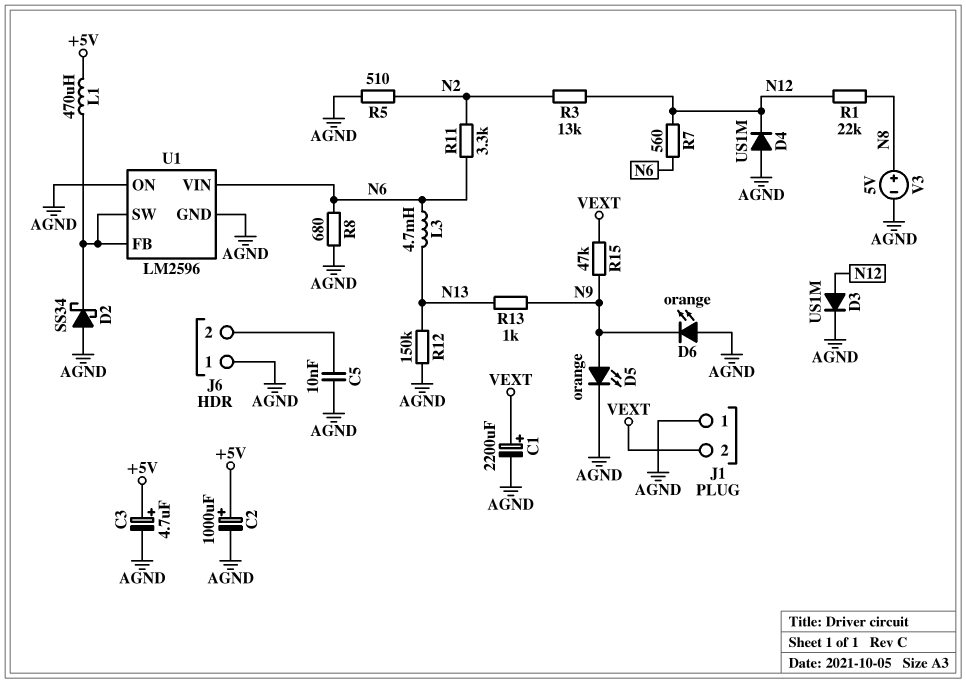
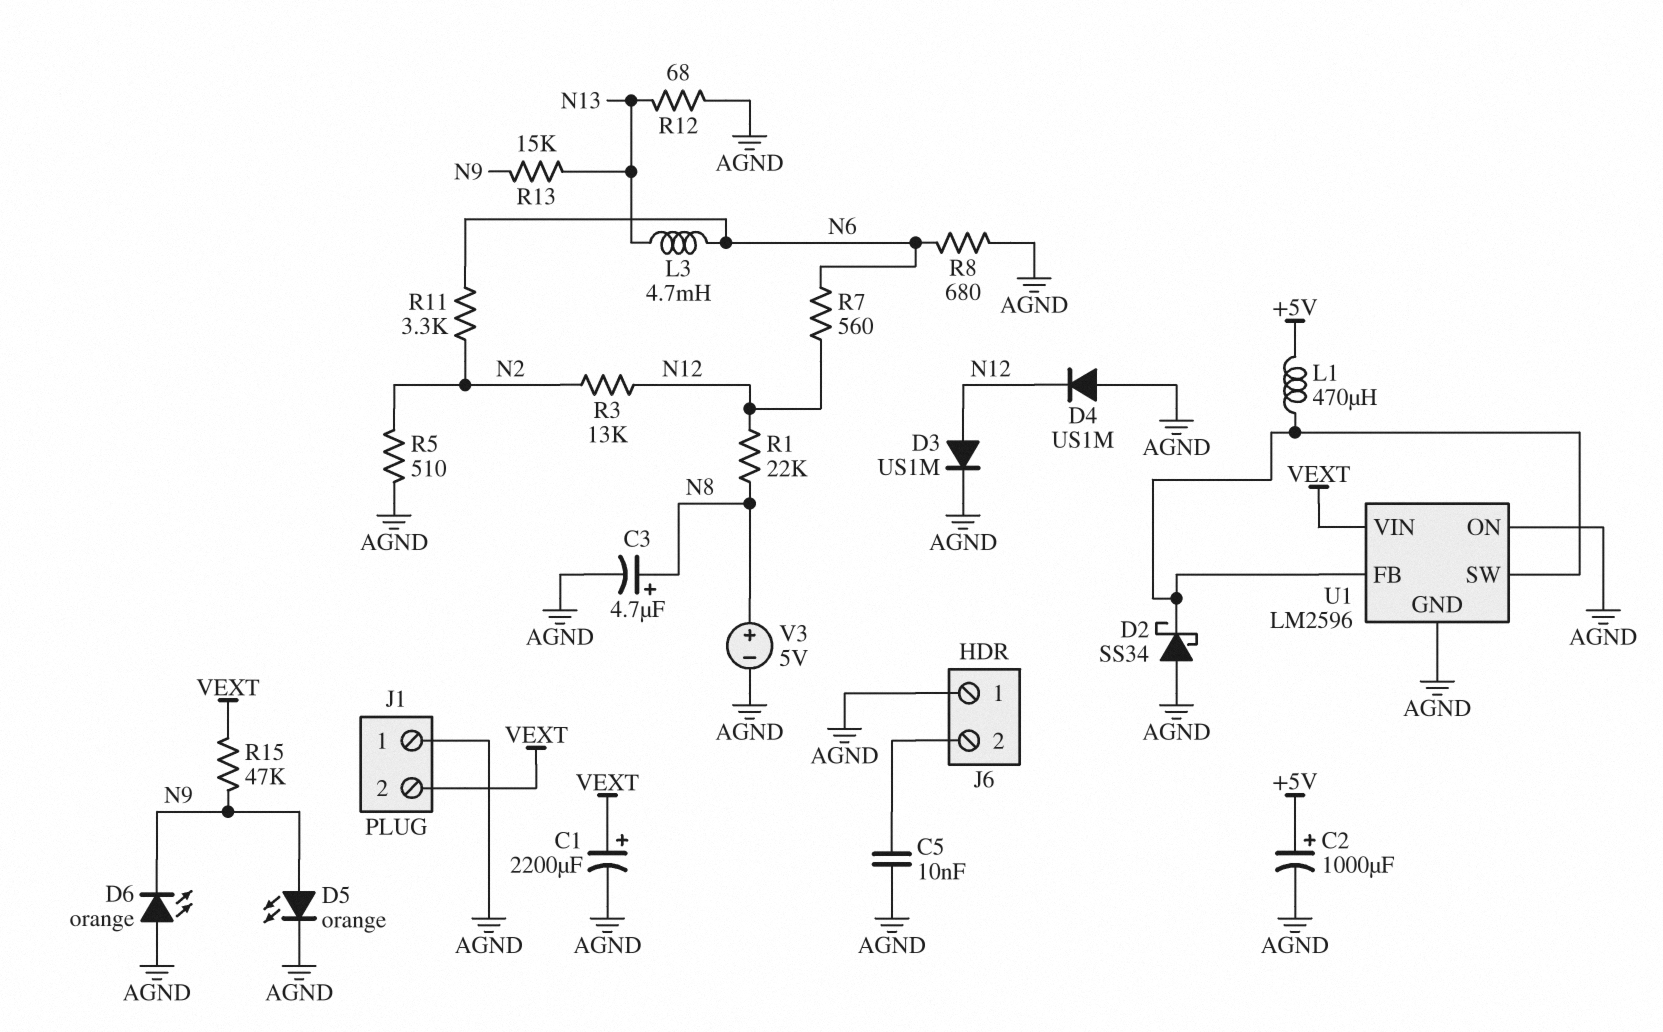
C3: 4.7uF (plus +5V, minus AGND) -> 4.7uF (plus N8, minus AGND)
R12: 150k (AGND, N13) -> 68 (AGND, N13)
R13: 1k (N9, N13) -> 15k (N9, N13)
U1 pin VIN: N6 -> VEXT

